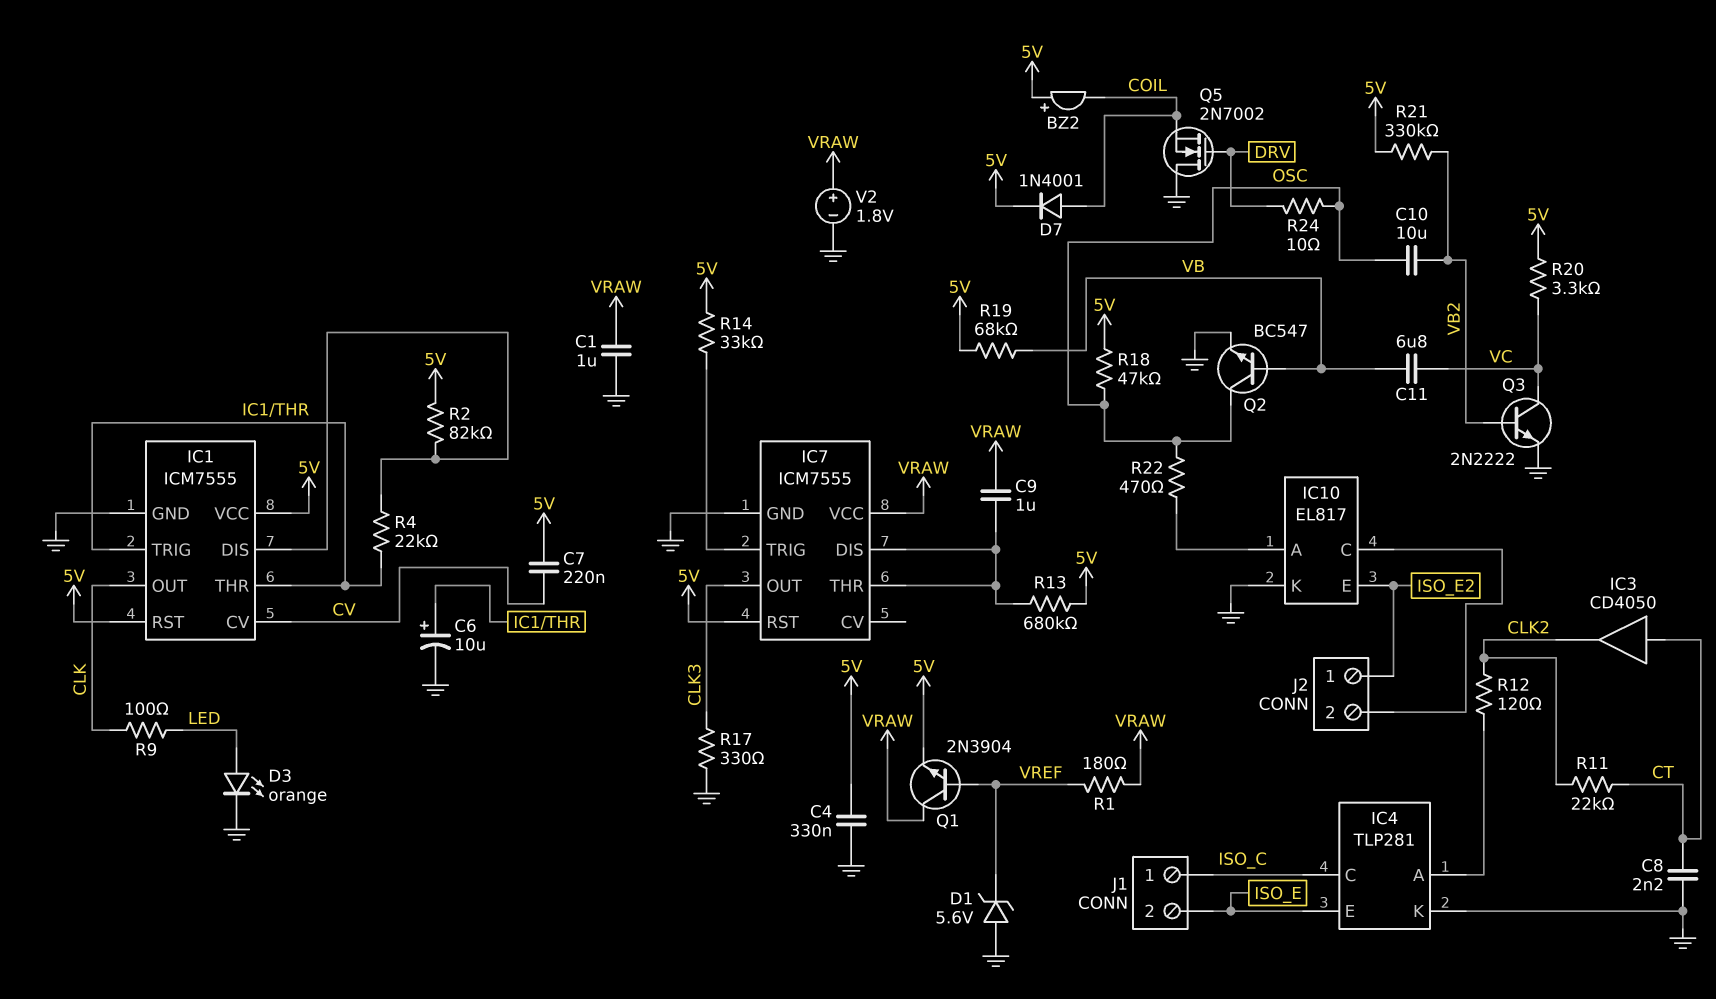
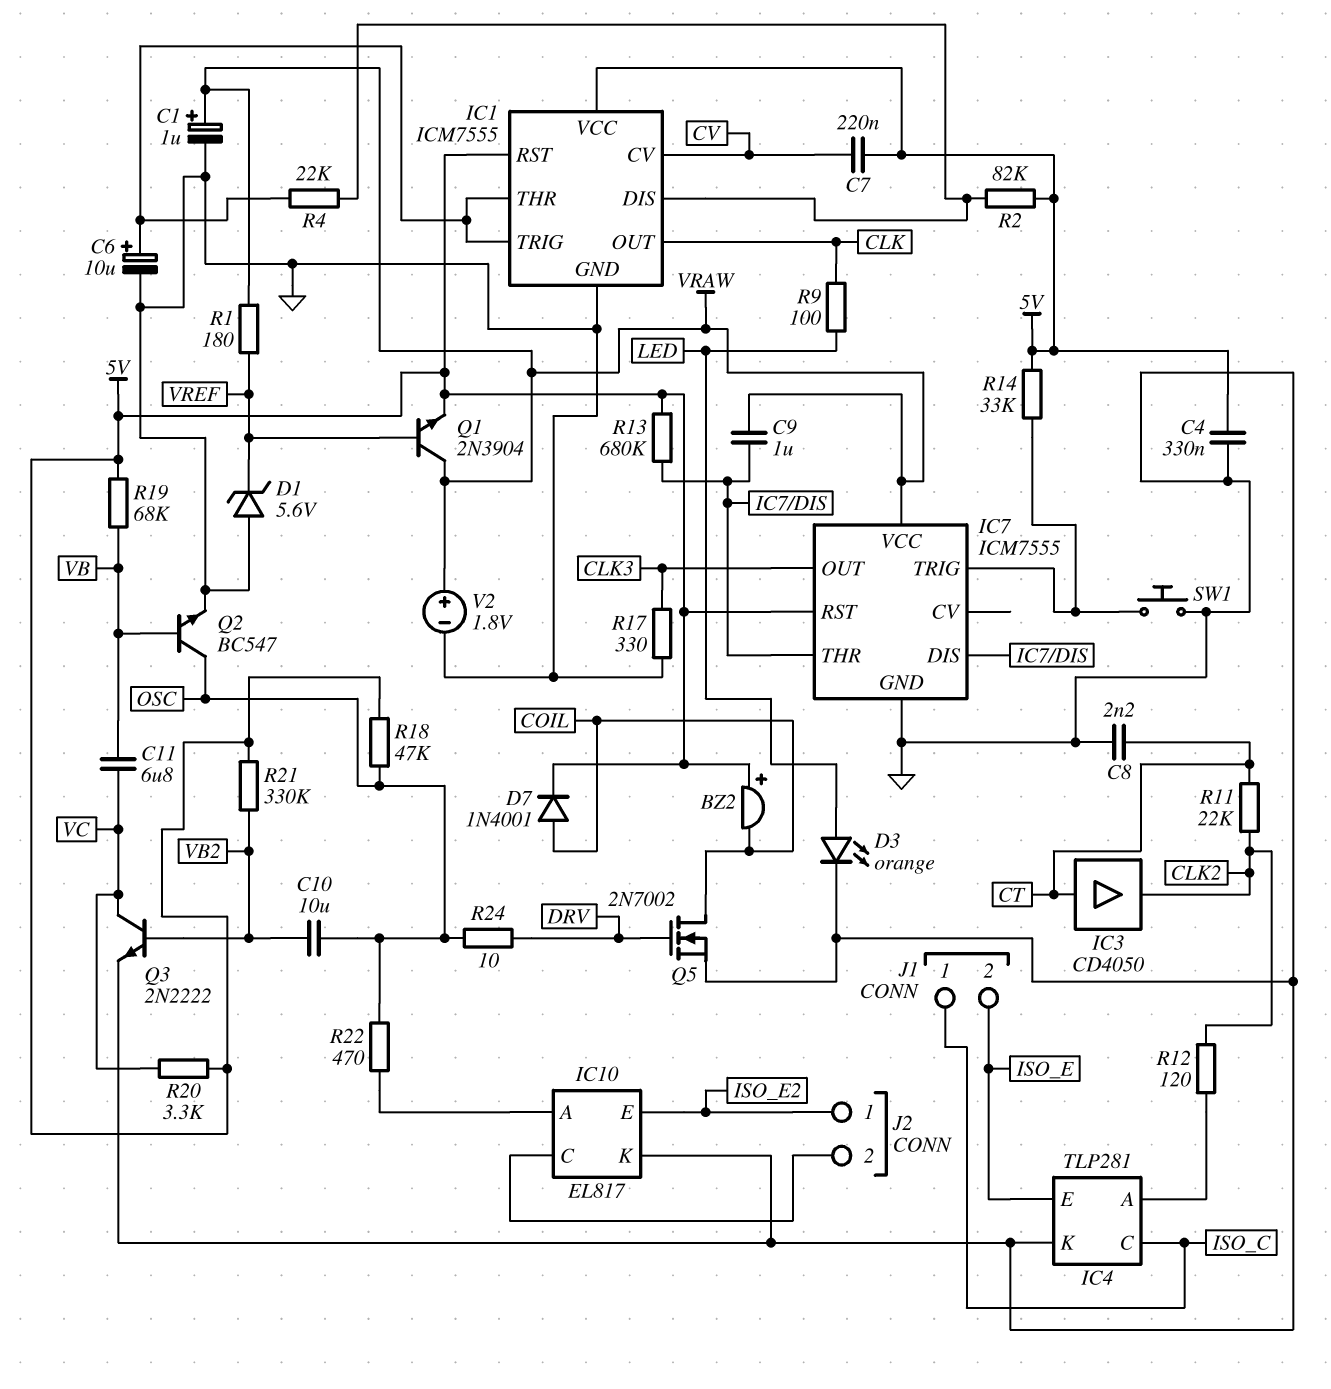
C1: 1uF (GND, VRAW) -> 1uF (plus VRAW, minus GND)
Q5: NMOS 2N7002 (G DRV, D GND, S COIL) -> NMOS 2N7002 (G DRV, D COIL, S GND)
SW1: none -> button (GND, IC7/TRIG)

